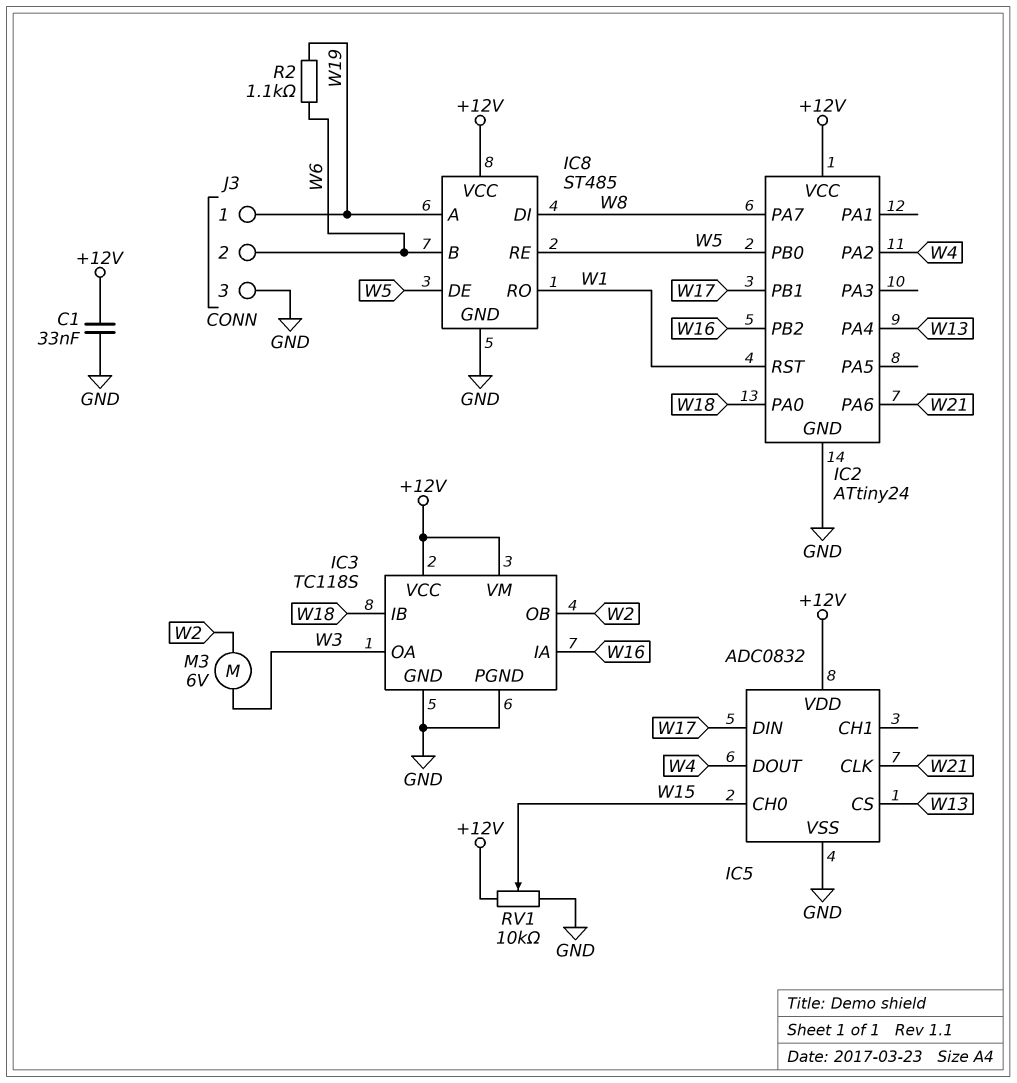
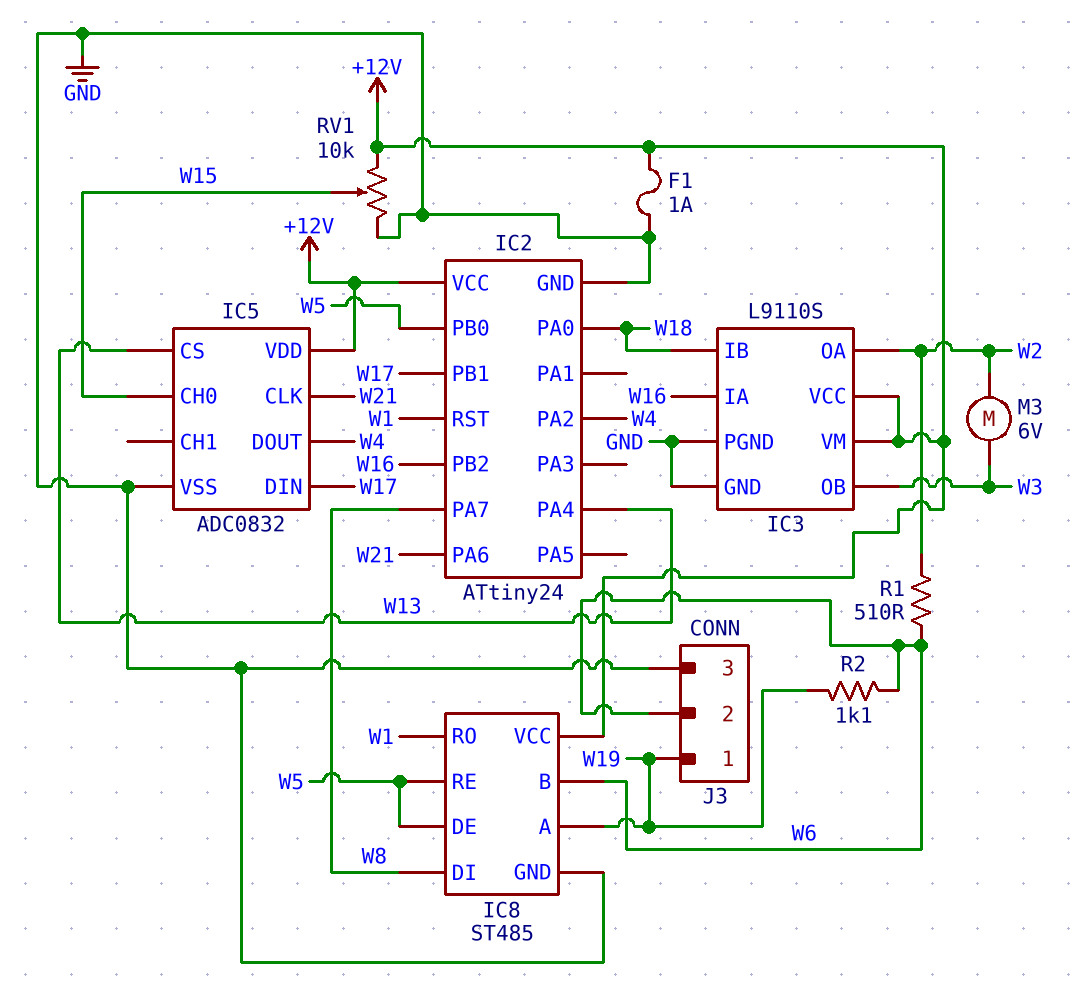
C1: 33nF (+12V, GND) -> none
F1: none -> 1A (+12V, GND)
IC3: TC118S -> L9110S
IC3 pin OA: W3 -> W2
IC3 pin OB: W2 -> W3
R1: none -> 510 (W2, W6)

